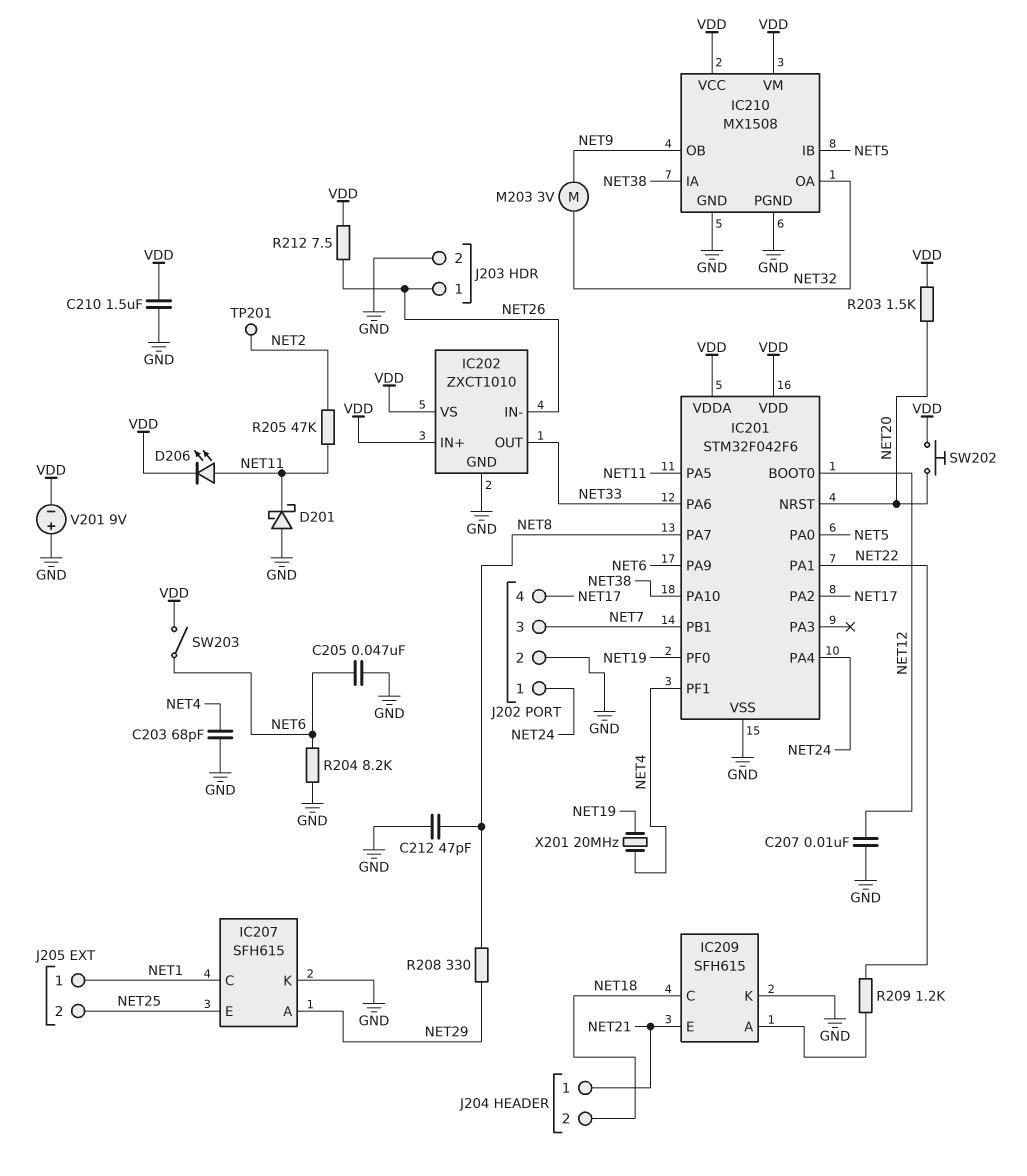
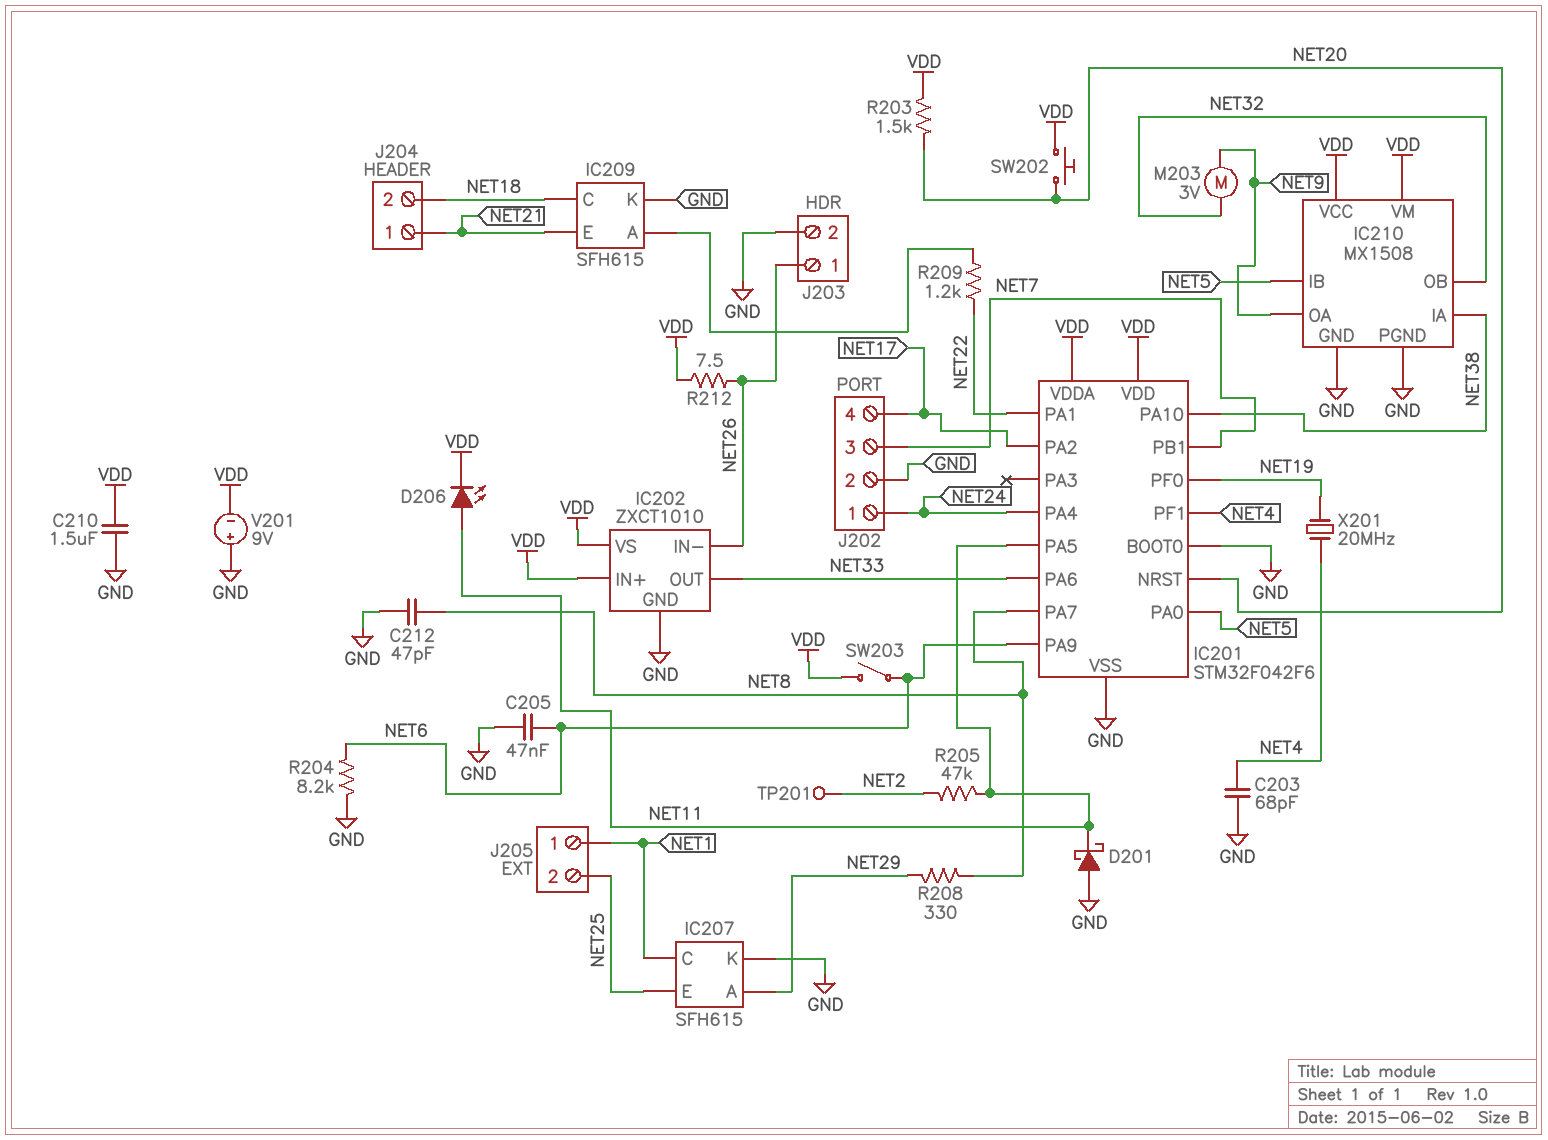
C207: 10nF (GND, NET12) -> none
IC201 pin BOOT0: NET12 -> GND
IC210 pin OA: NET32 -> NET9
IC210 pin OB: NET9 -> NET32

